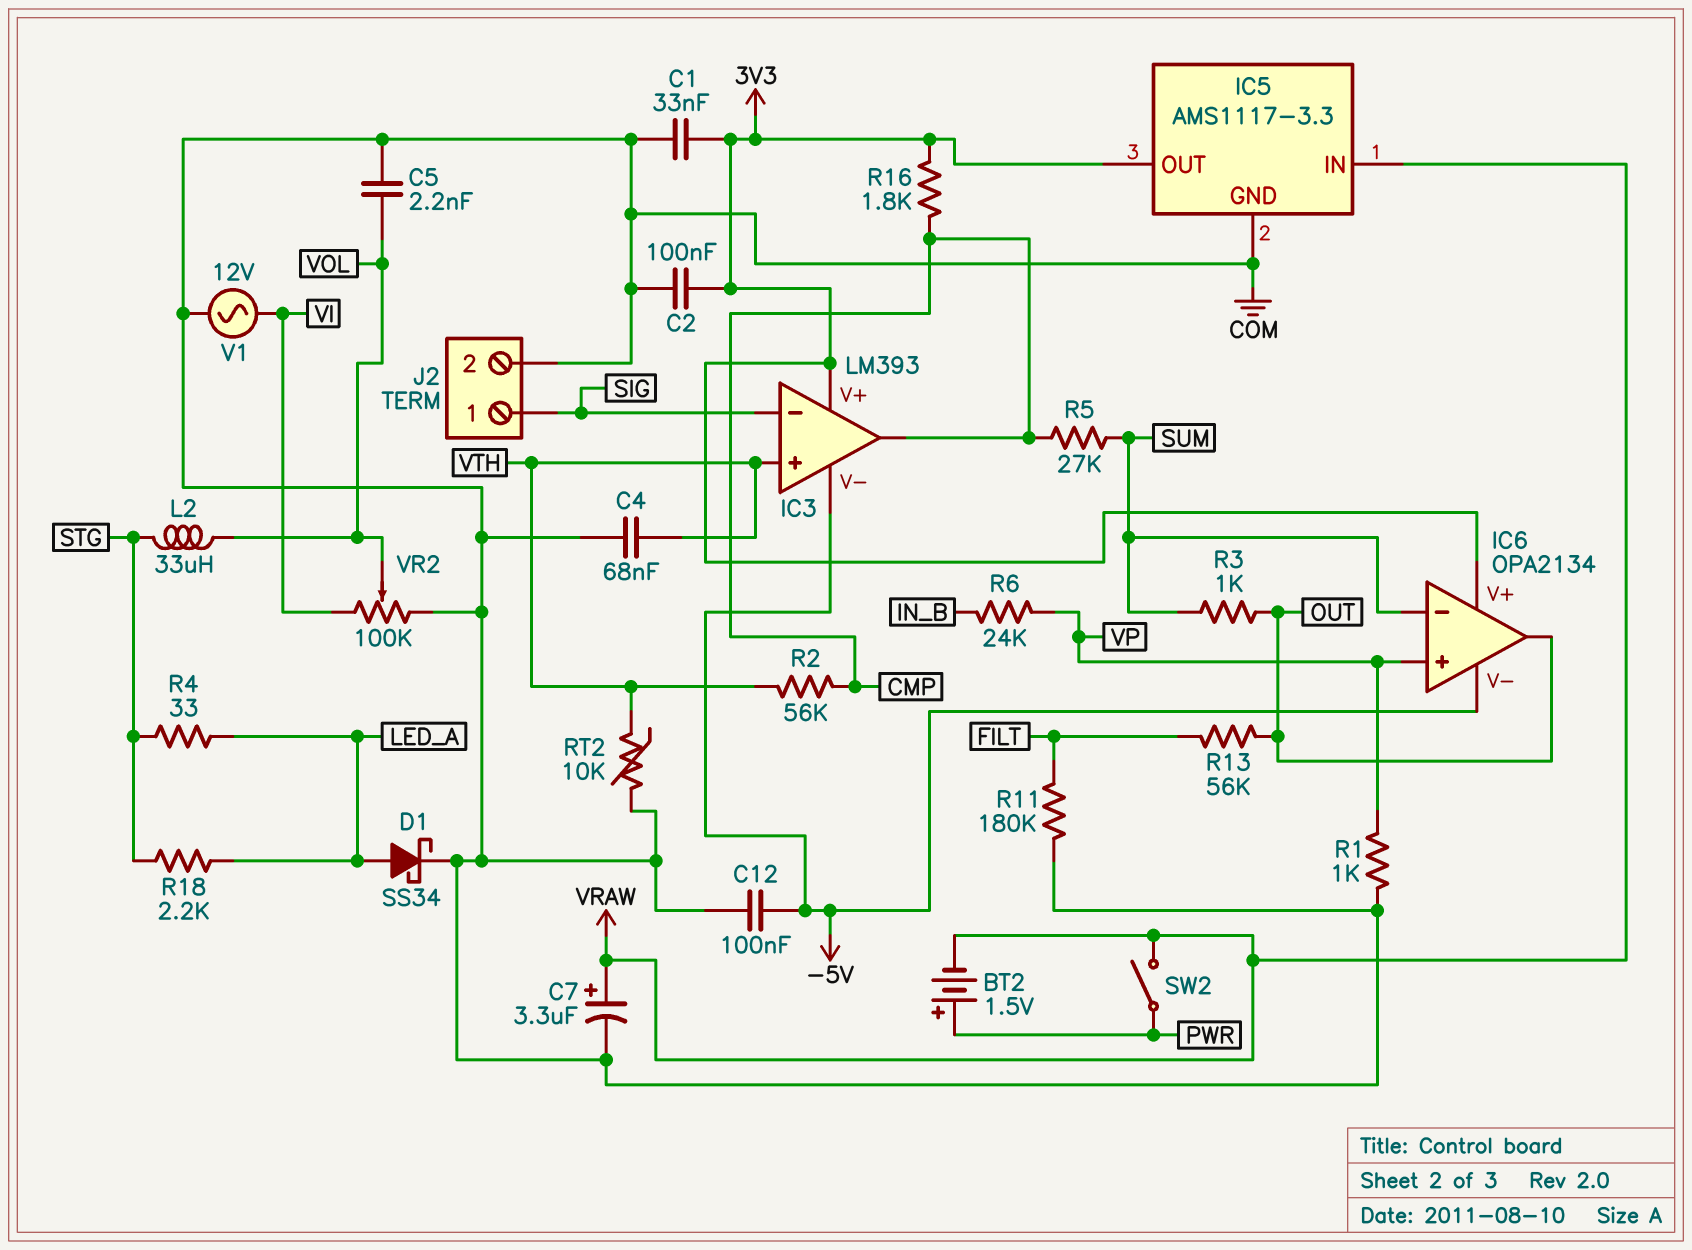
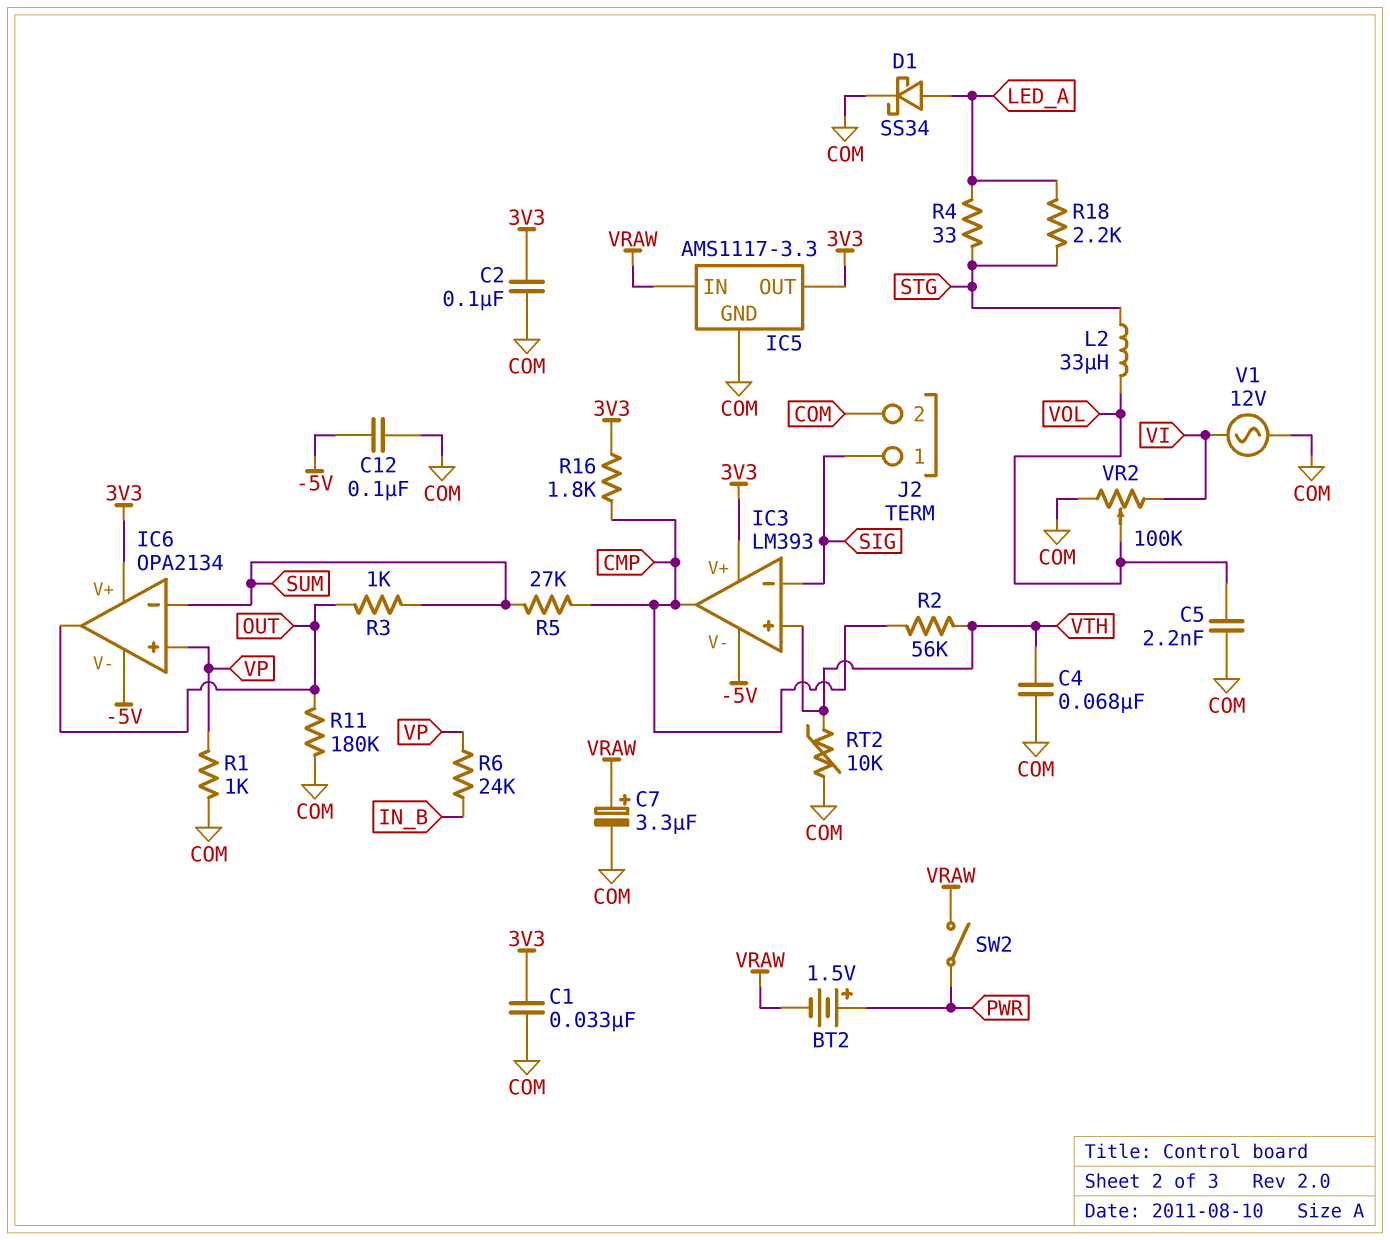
R11: 180k (COM, FILT) -> 180k (COM, OUT)
R13: 56k (FILT, OUT) -> none

